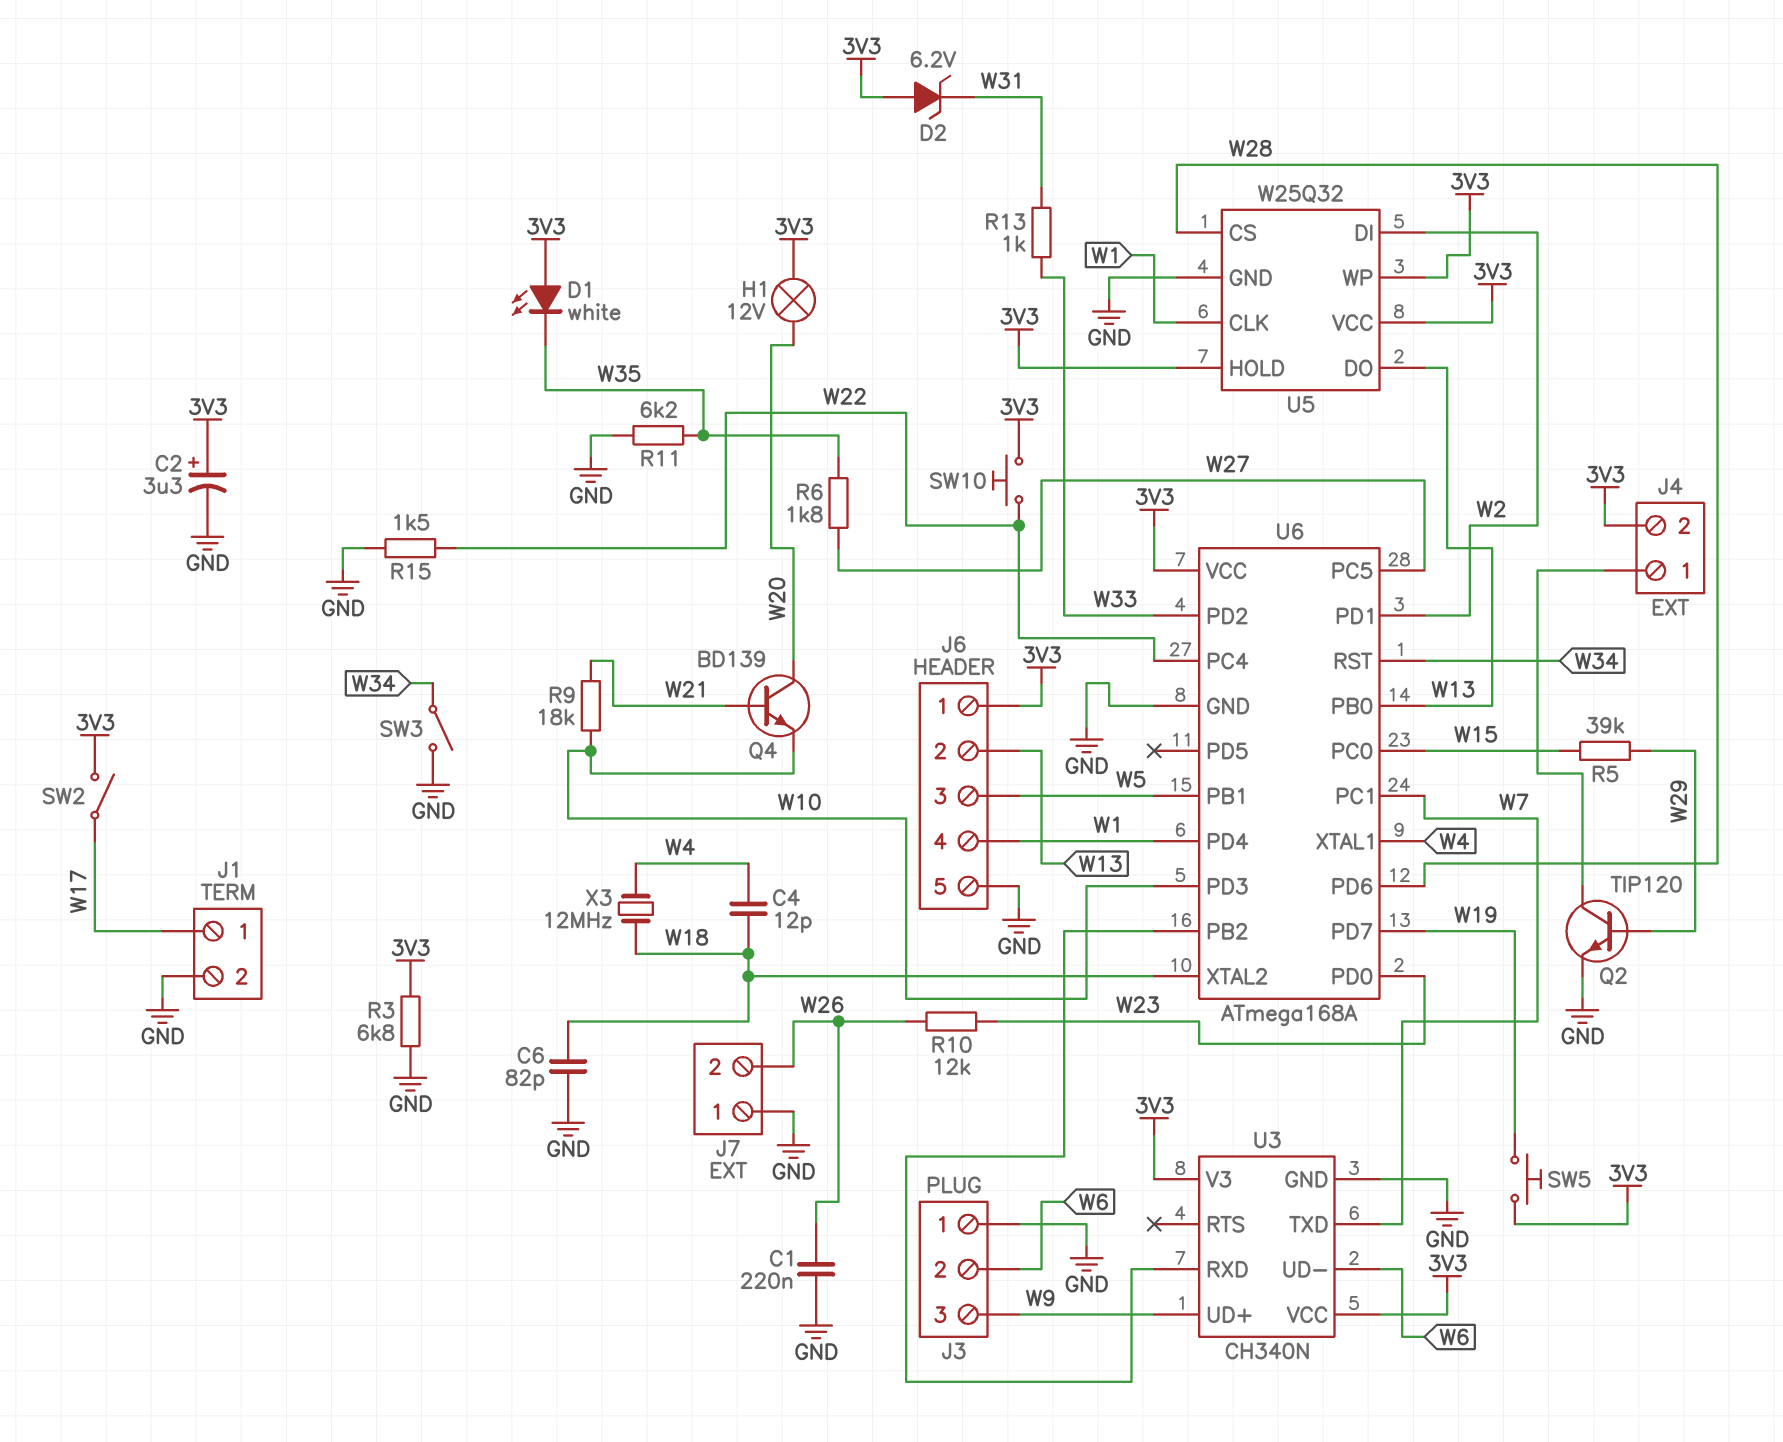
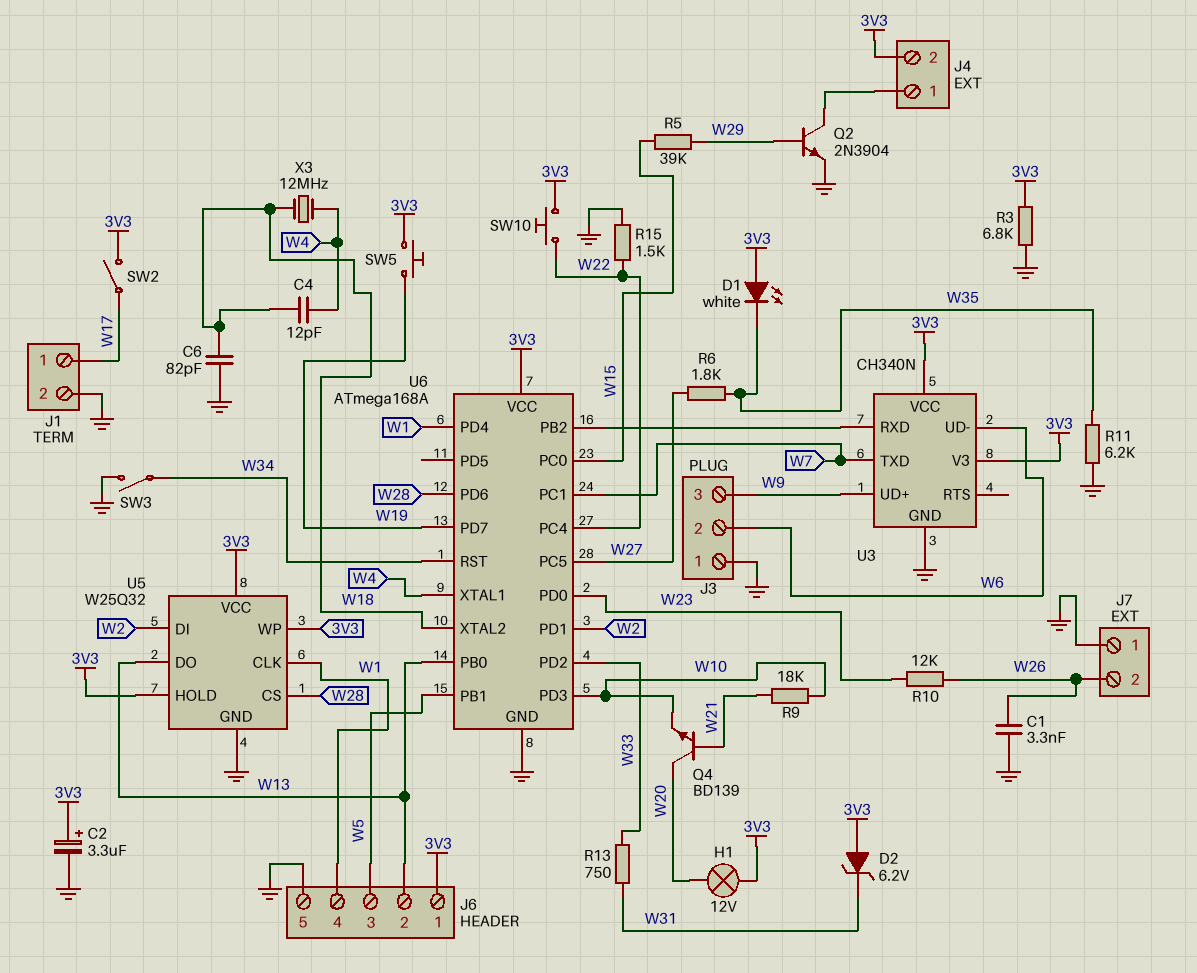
C1: 220nF (GND, W26) -> 3.3nF (GND, W26)
Q2: NPN TIP120 (B W29, C J4/1, E GND) -> NPN 2N3904 (B W29, C J4/1, E GND)
R13: 1k (W31, W33) -> 750 (W31, W33)

